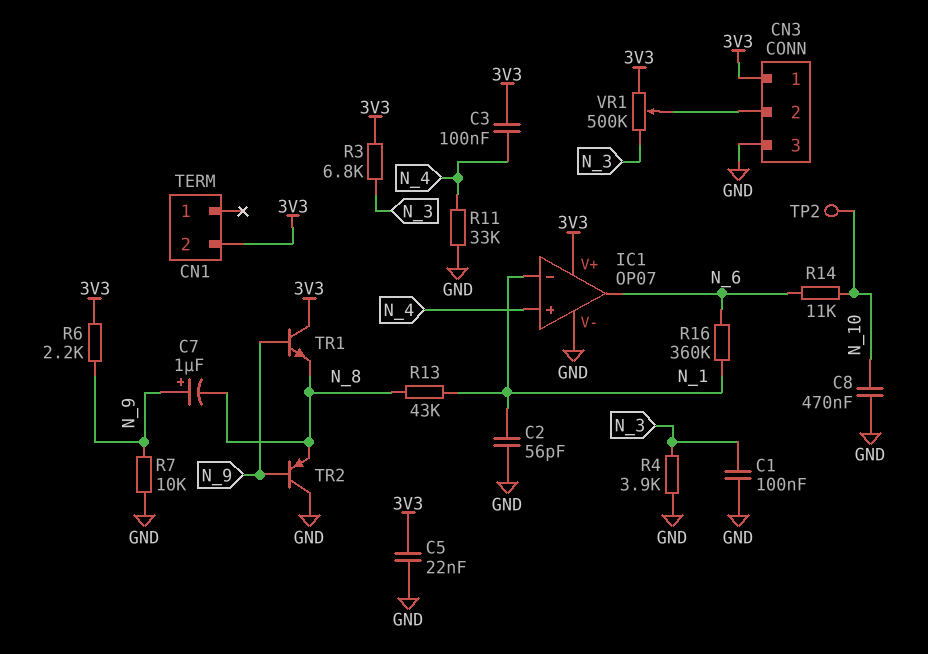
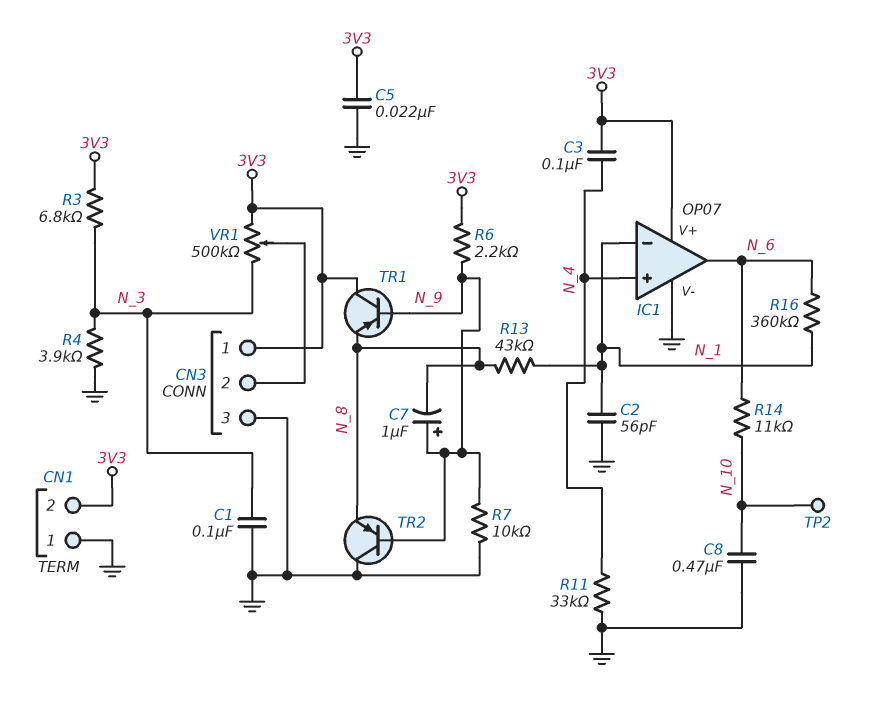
CN1 pin 1: none -> GND
TR1: NPN (B N_9, C 3V3, E N_8) -> PNP (B N_9, C 3V3, E N_8)

